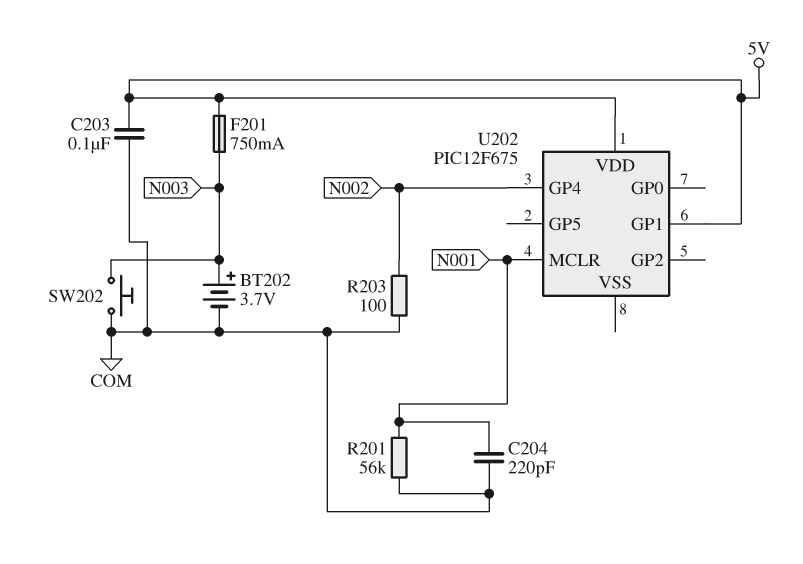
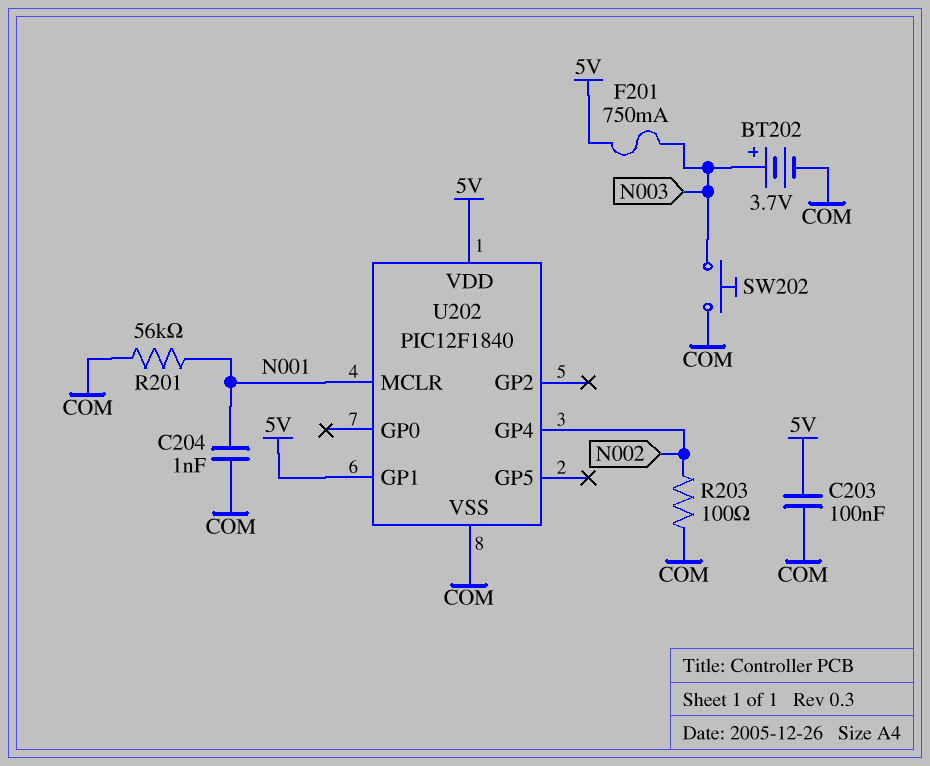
C204: 220pF (COM, N001) -> 1nF (COM, N001)
U202: PIC12F675 -> PIC12F1840
U202 pin VSS: none -> COM

